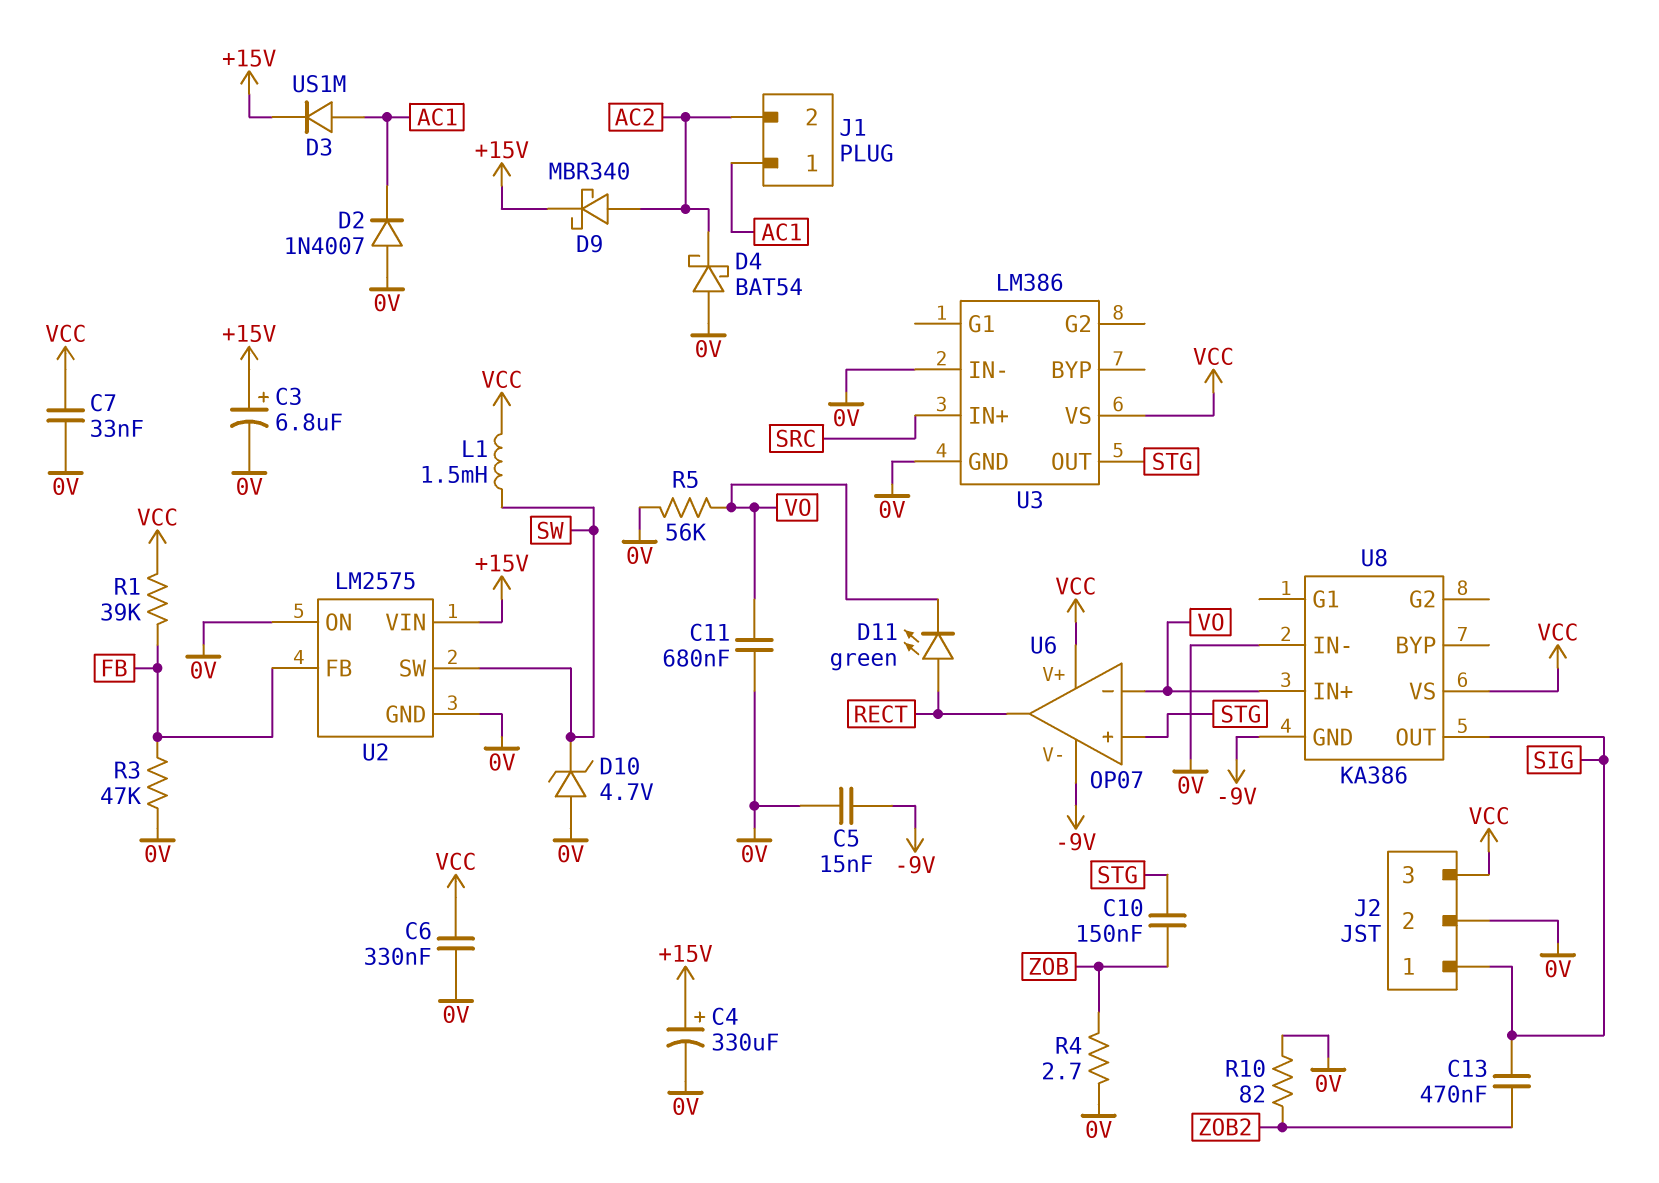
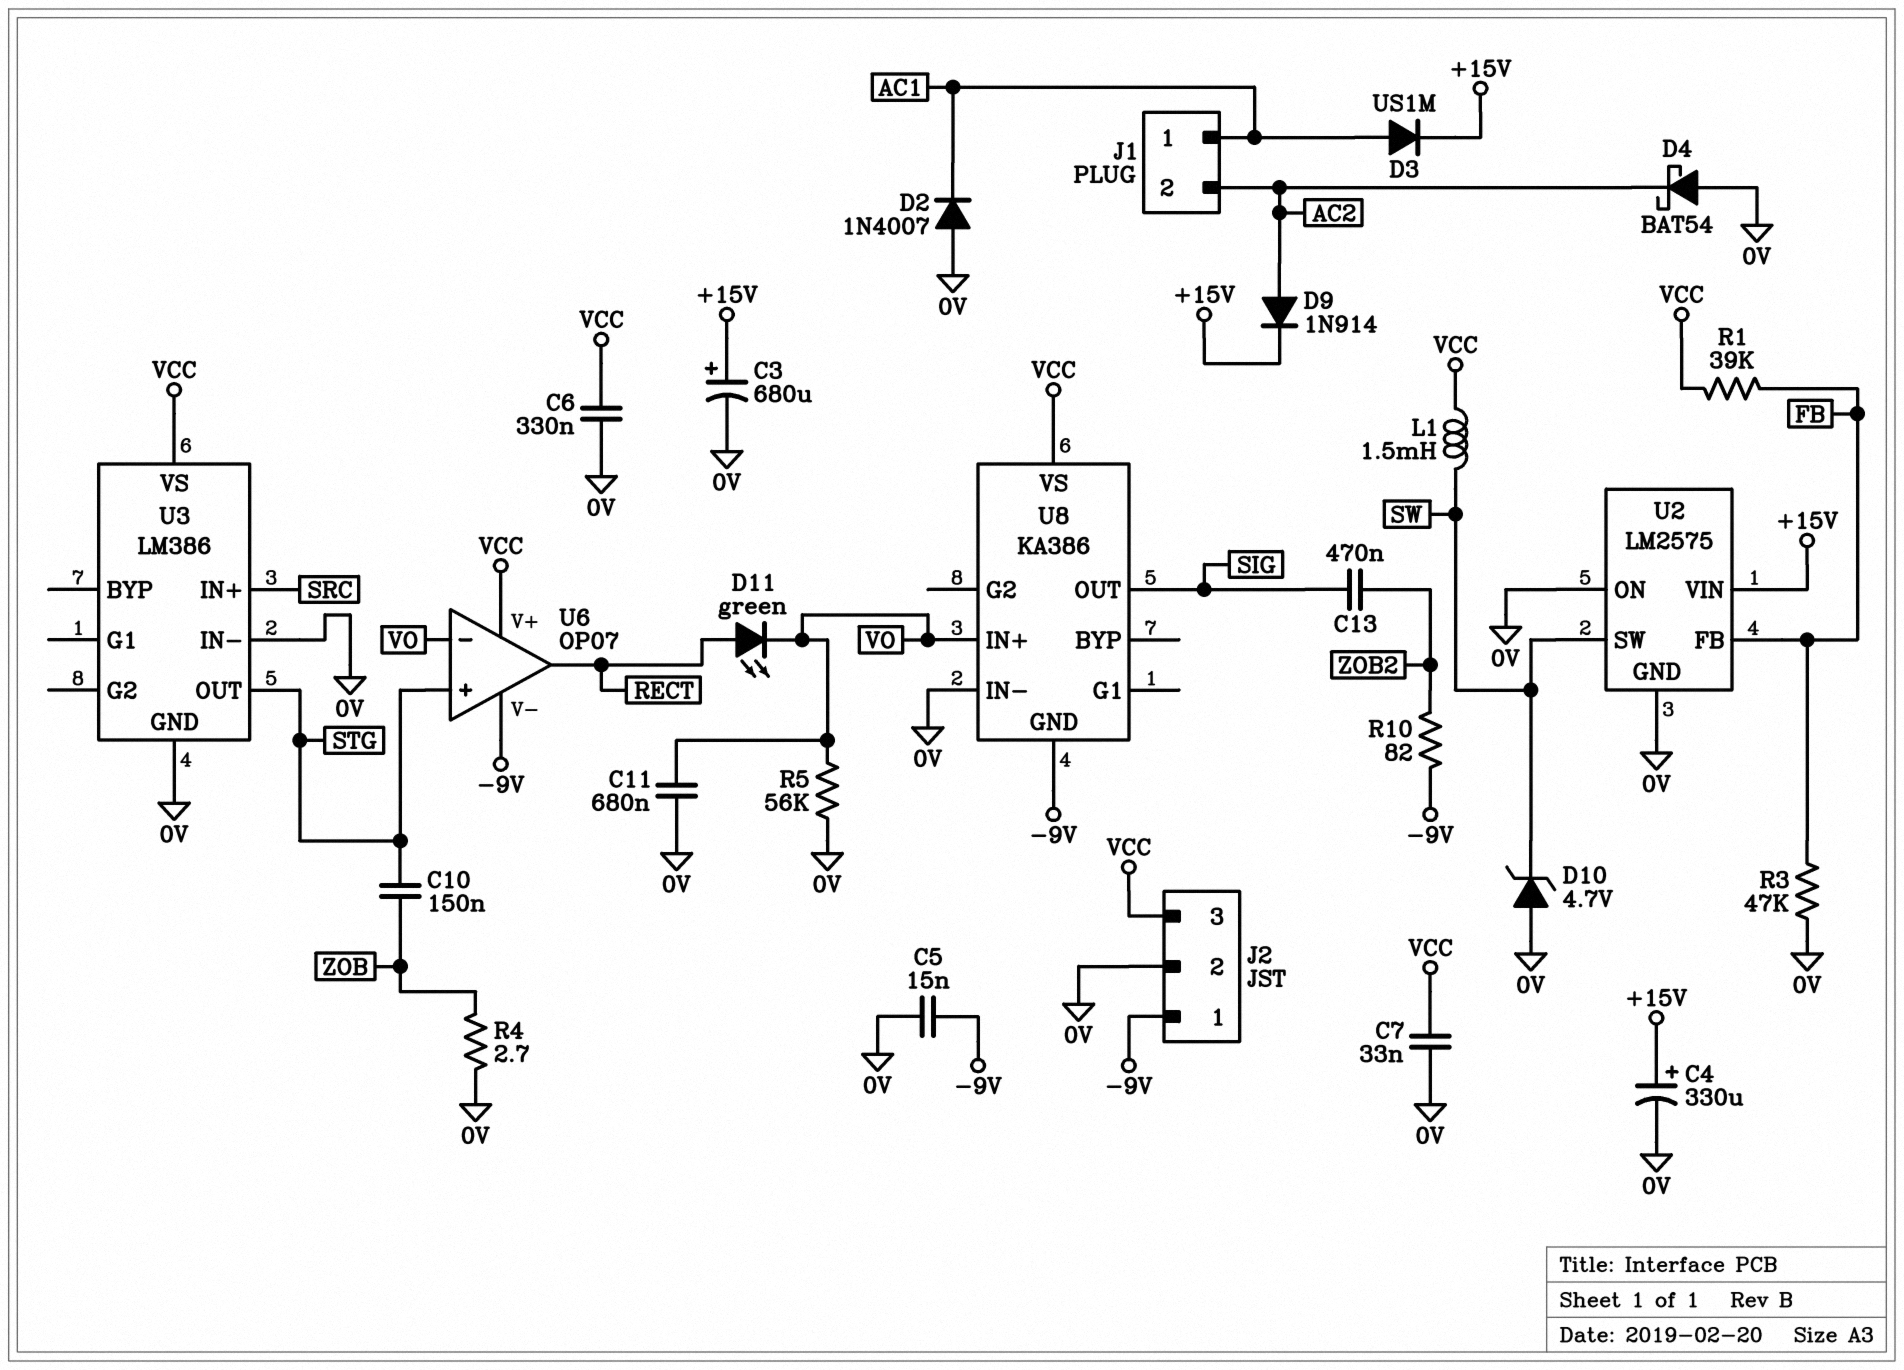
C3: 6.8uF (plus +15V, minus 0V) -> 680uF (plus +15V, minus 0V)
D9: schottky MBR340 (A AC2, K +15V) -> diode 1N914 (A AC2, K +15V)
J2 pin 1: SIG -> -9V
R10: 82 (0V, ZOB2) -> 82 (-9V, ZOB2)

